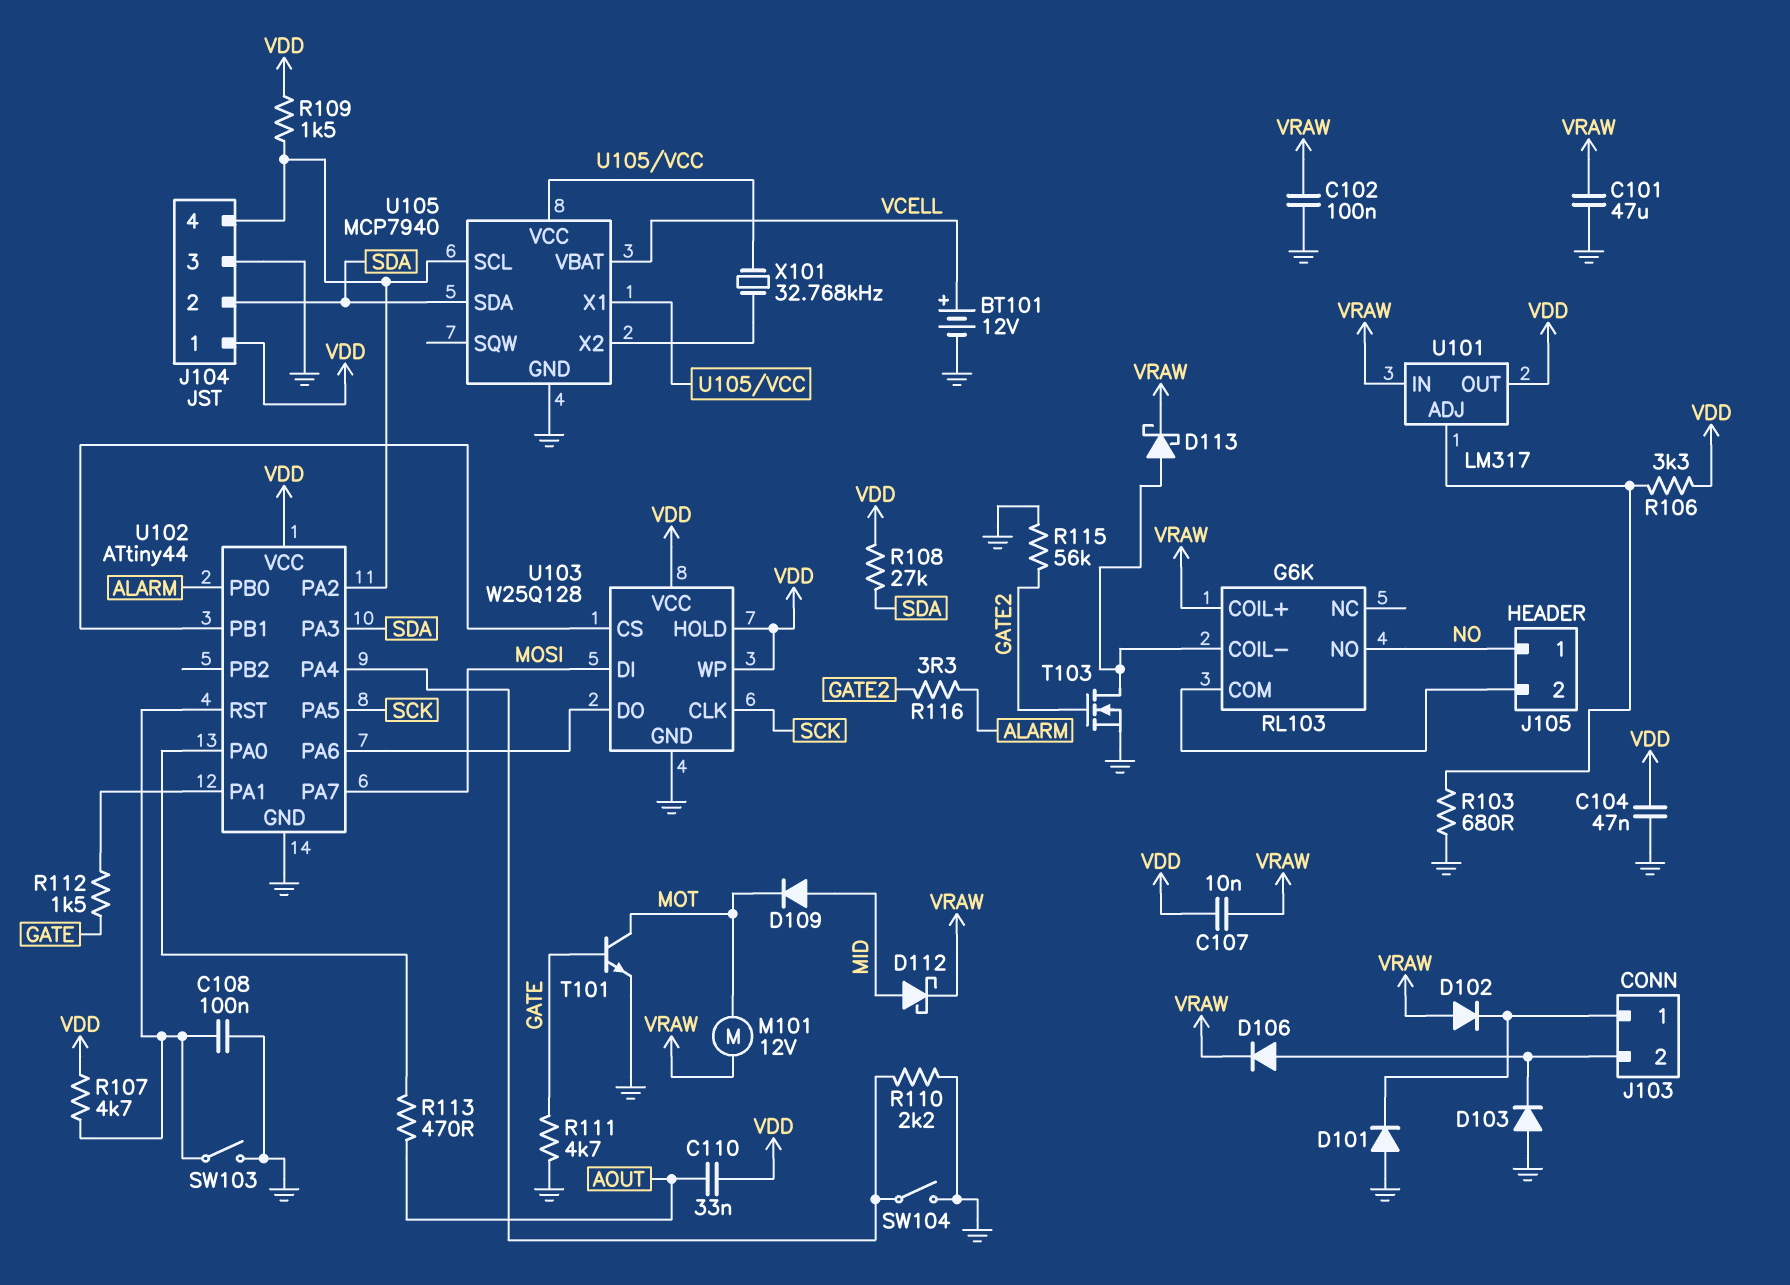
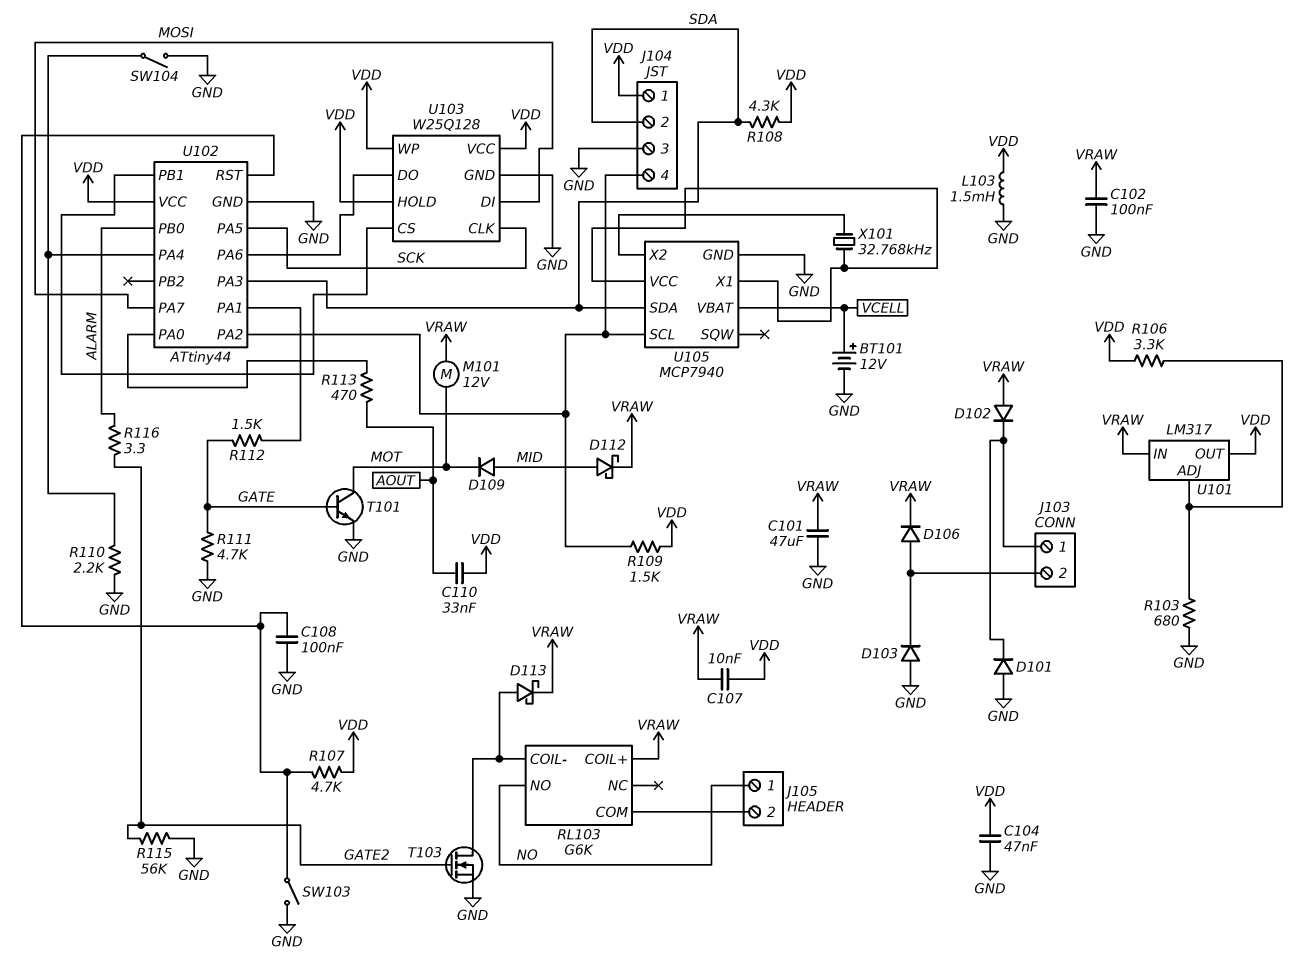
L103: none -> 1.5mH (GND, VDD)
R108: 27k (SDA, VDD) -> 4.3k (SDA, VDD)

